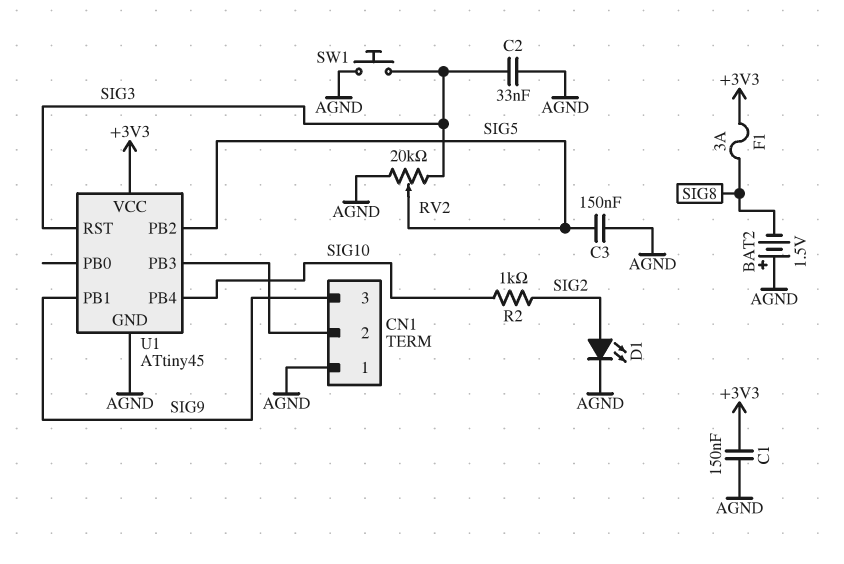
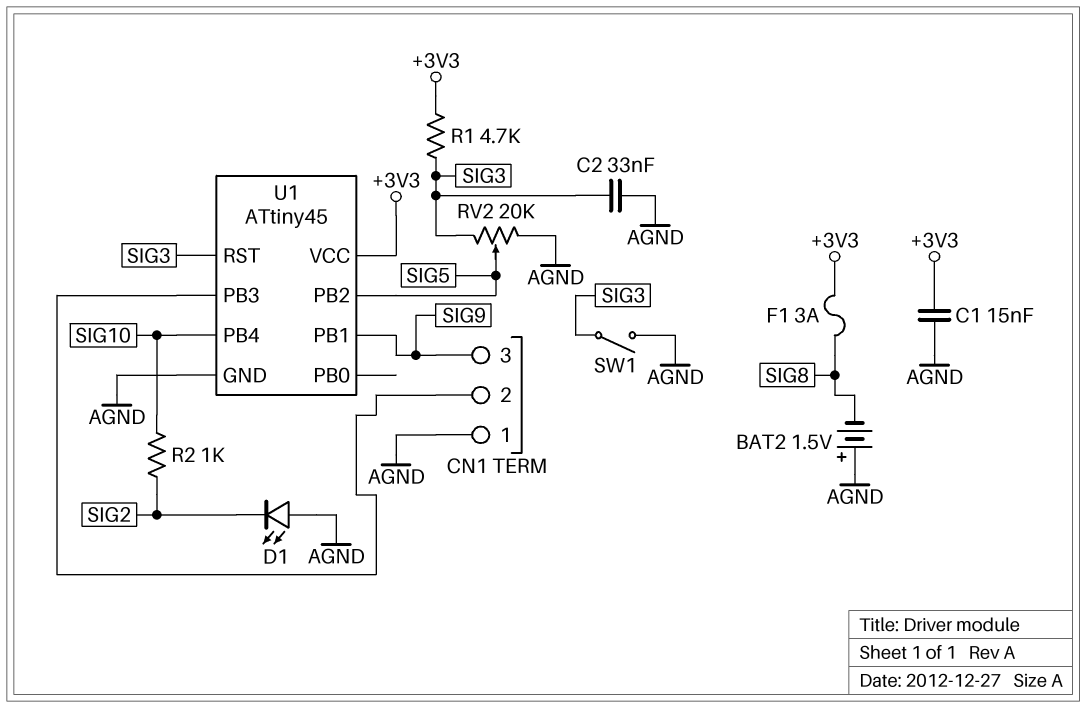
C1: 150nF (+3V3, AGND) -> 15nF (+3V3, AGND)
C3: 150nF (AGND, SIG5) -> none
D1: LED (A SIG2, K AGND) -> LED (A AGND, K SIG2)
R1: none -> 4.7k (+3V3, SIG3)
SW1: button (AGND, SIG3) -> switch (AGND, SIG3)

